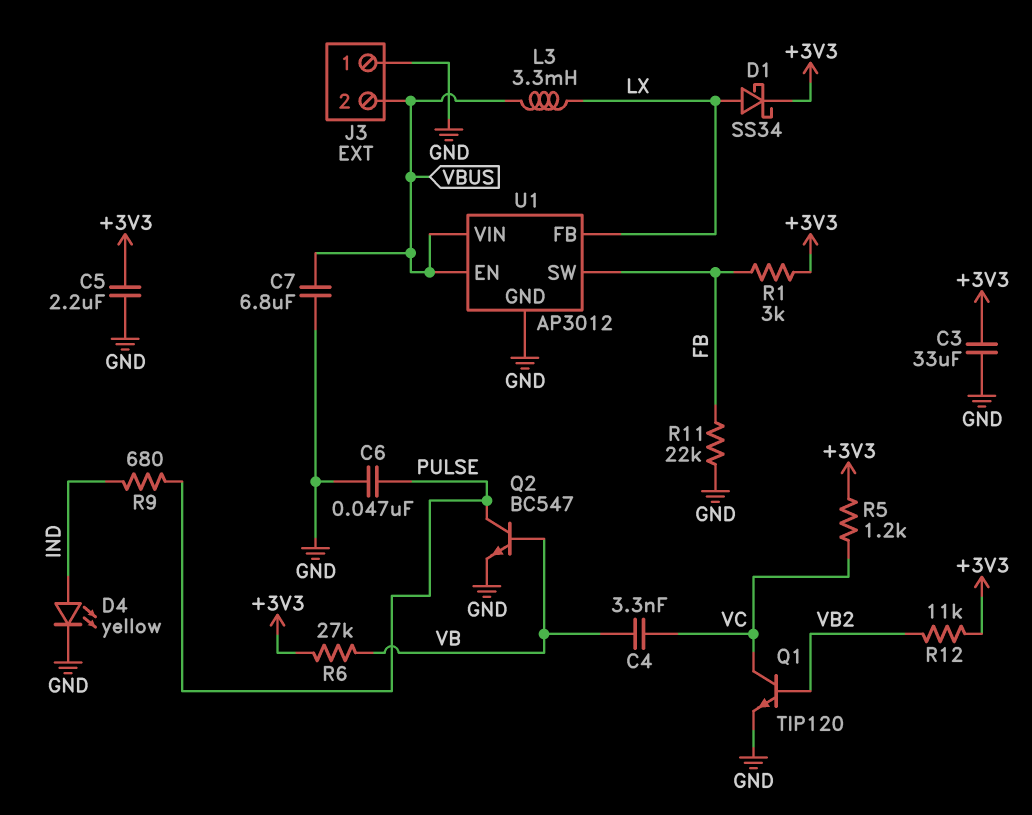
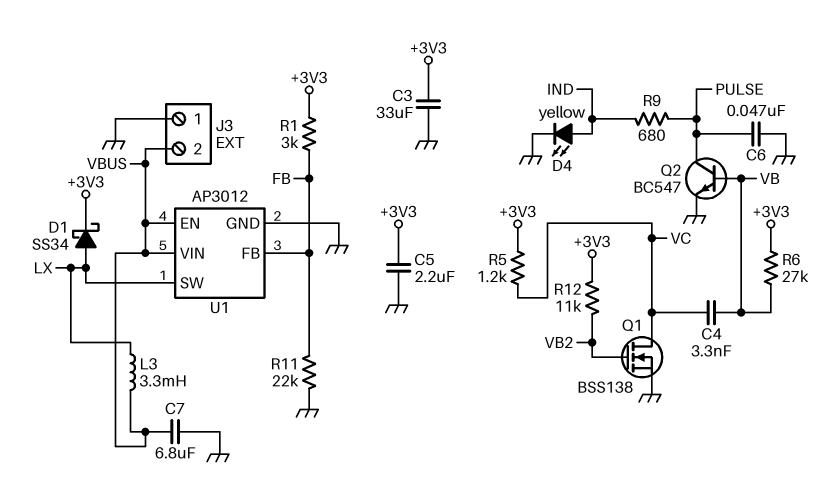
Q1: NPN TIP120 (B VB2, C VC, E GND) -> NMOS BSS138 (G VB2, D VC, S GND)
U1 pin FB: LX -> FB
U1 pin SW: FB -> LX

